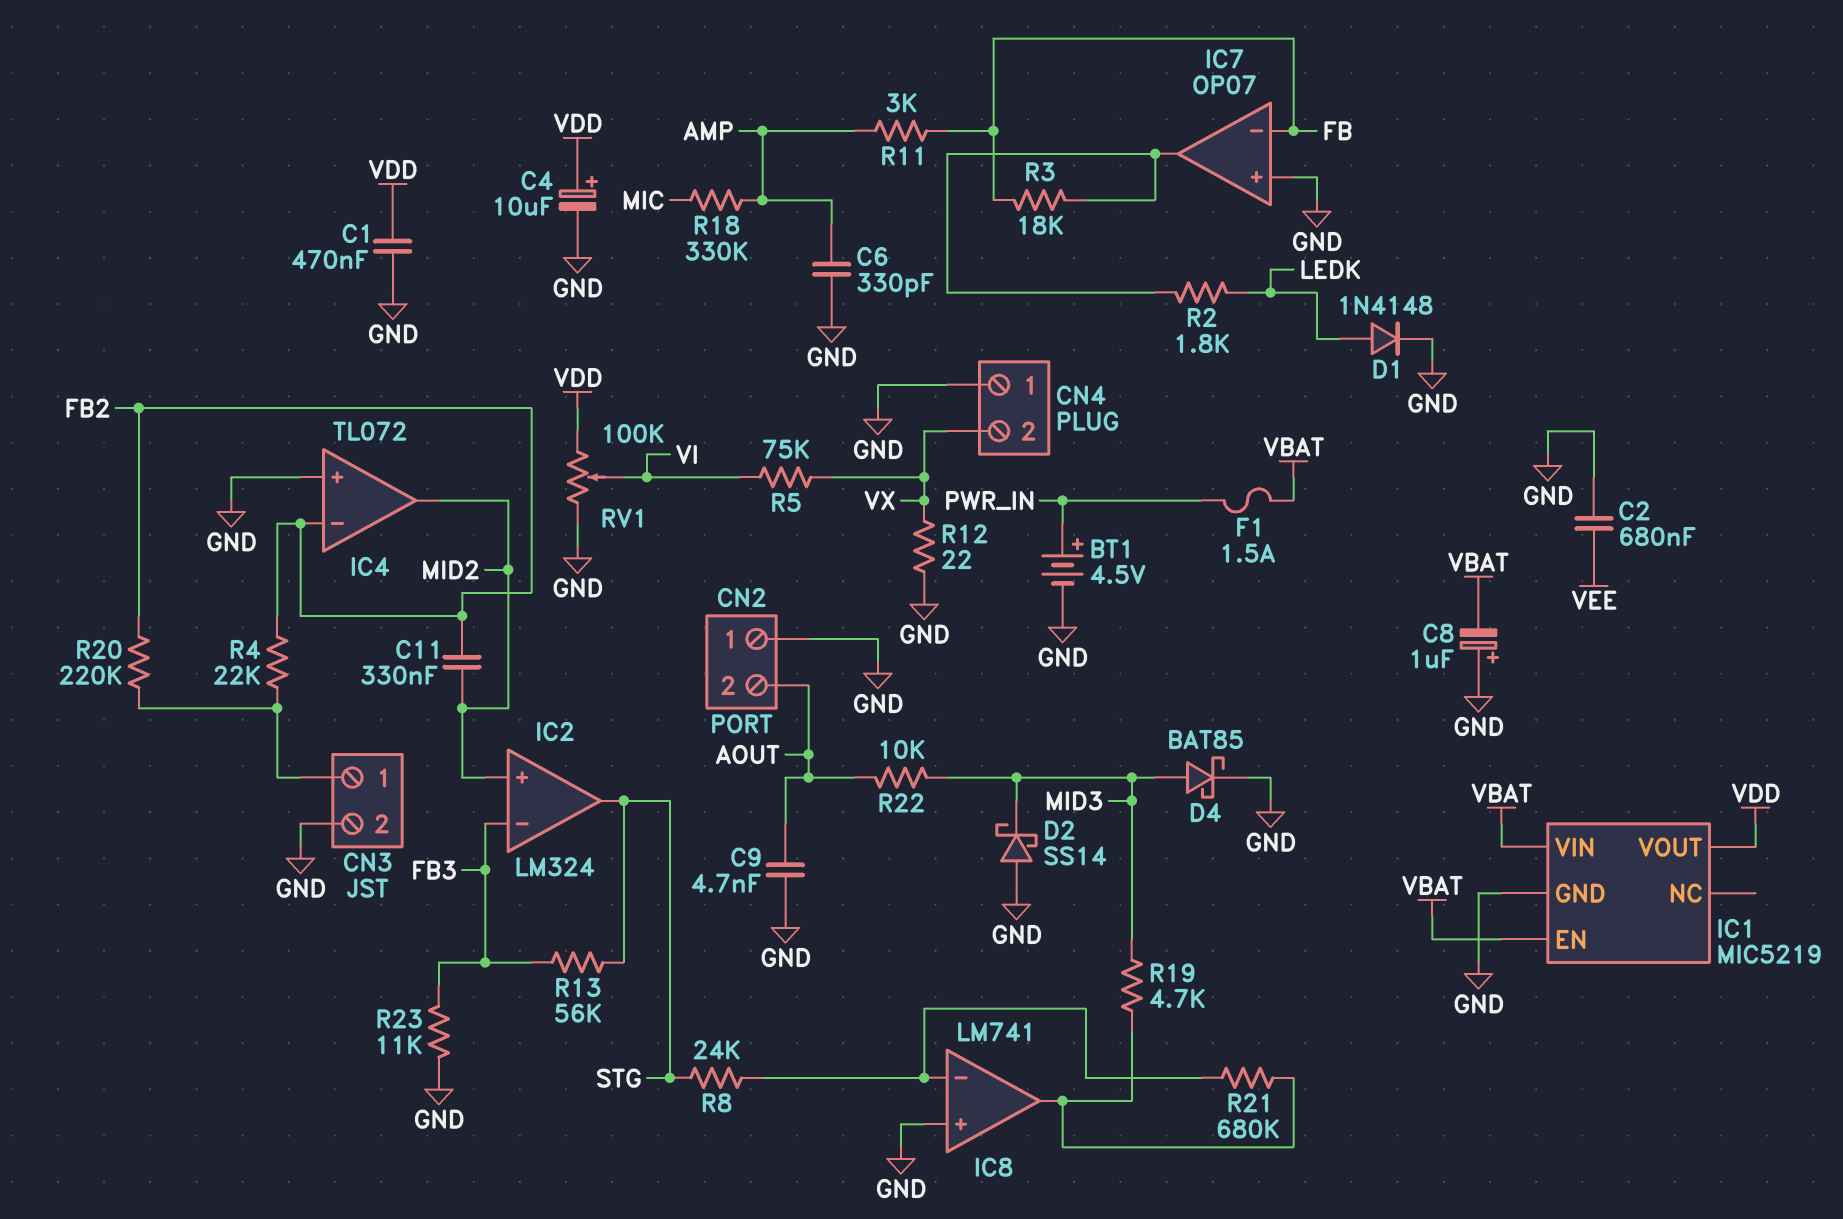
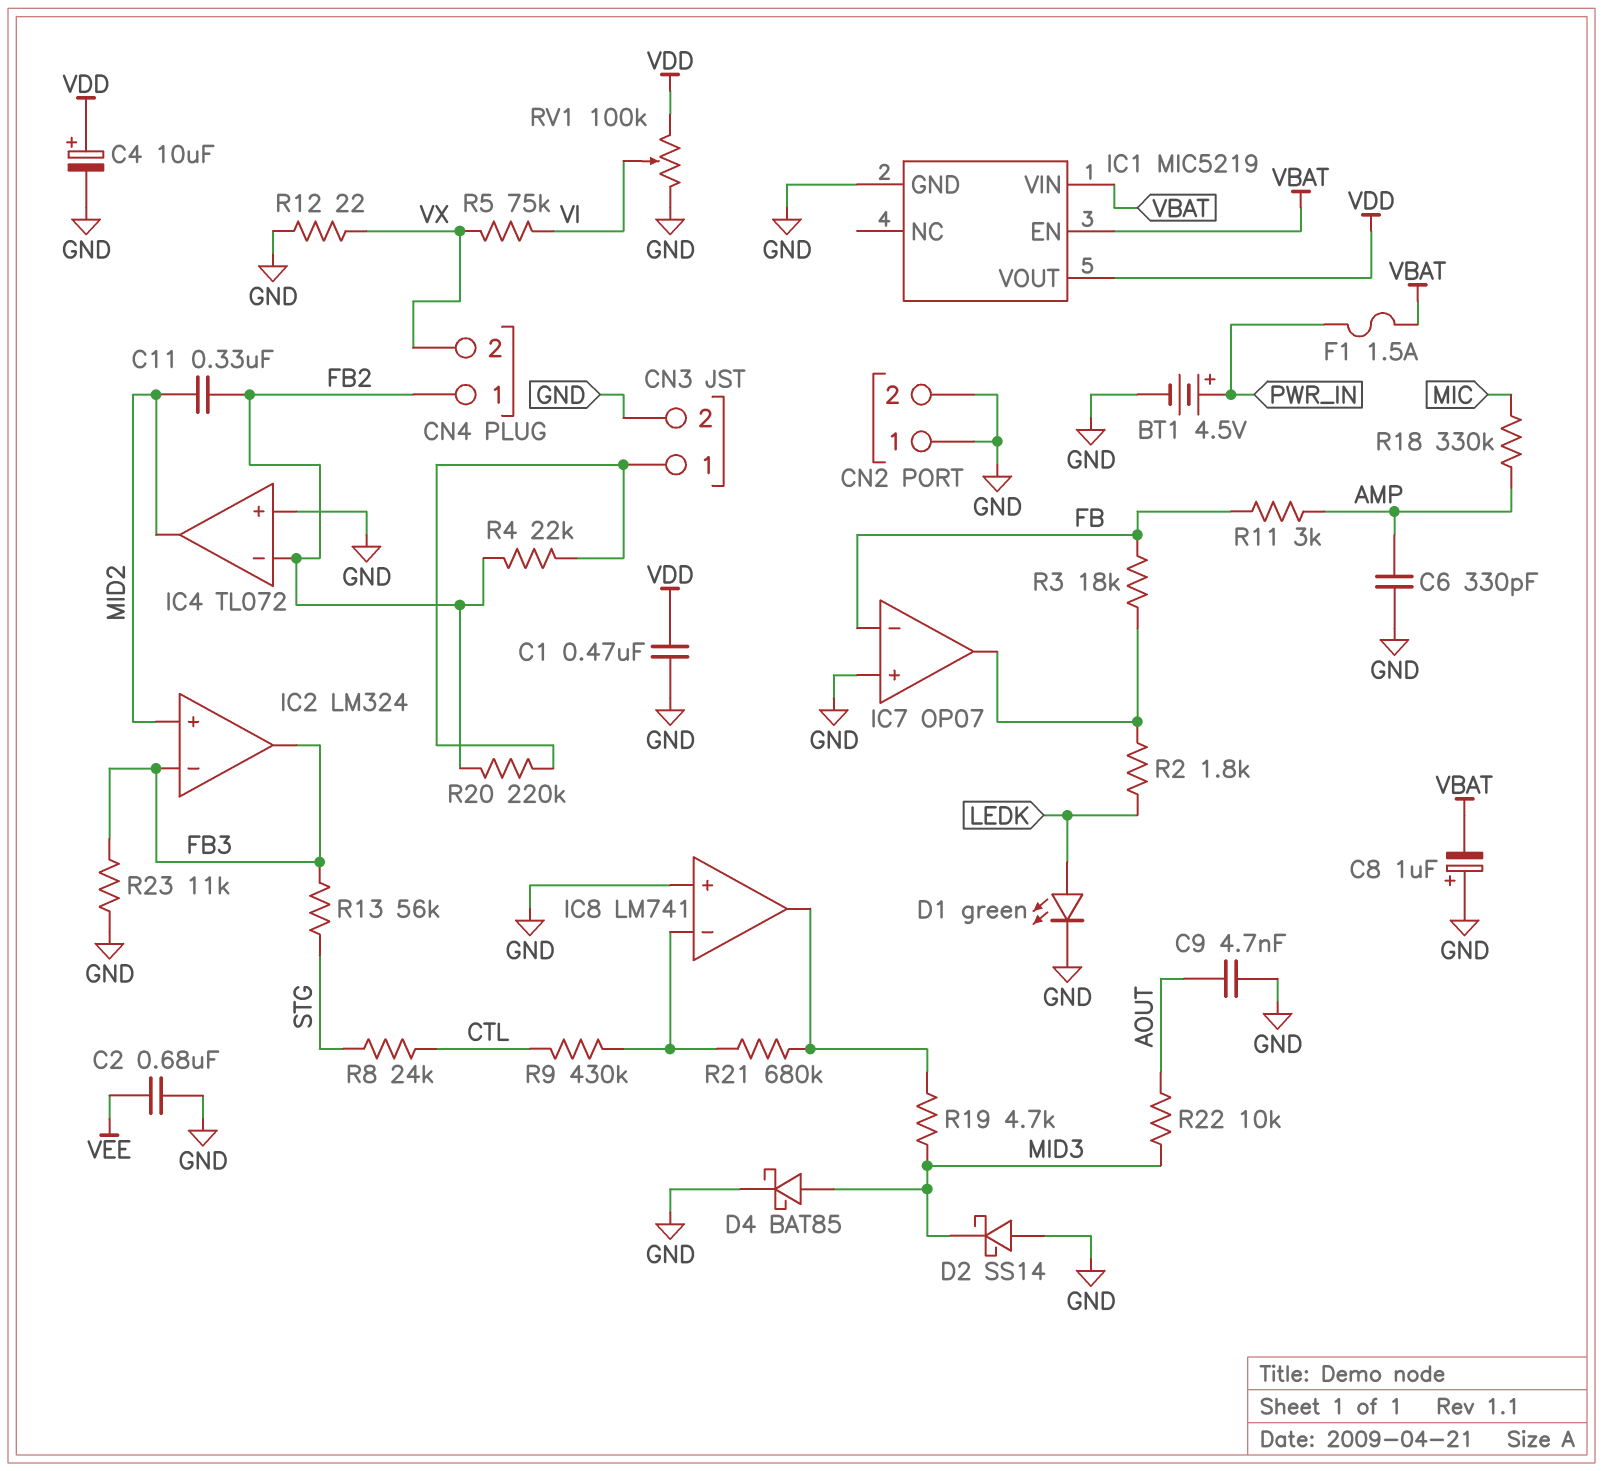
CN2 pin 2: AOUT -> GND
CN4 pin 1: GND -> FB2
D1: diode 1N4148 (A LEDK, K GND) -> LED green (A LEDK, K GND)
IC2 pin out: STG -> FB3
R8: 24k (IC8/in-, STG) -> 24k (CTL, STG)
R9: none -> 430k (CTL, IC8/in-)

